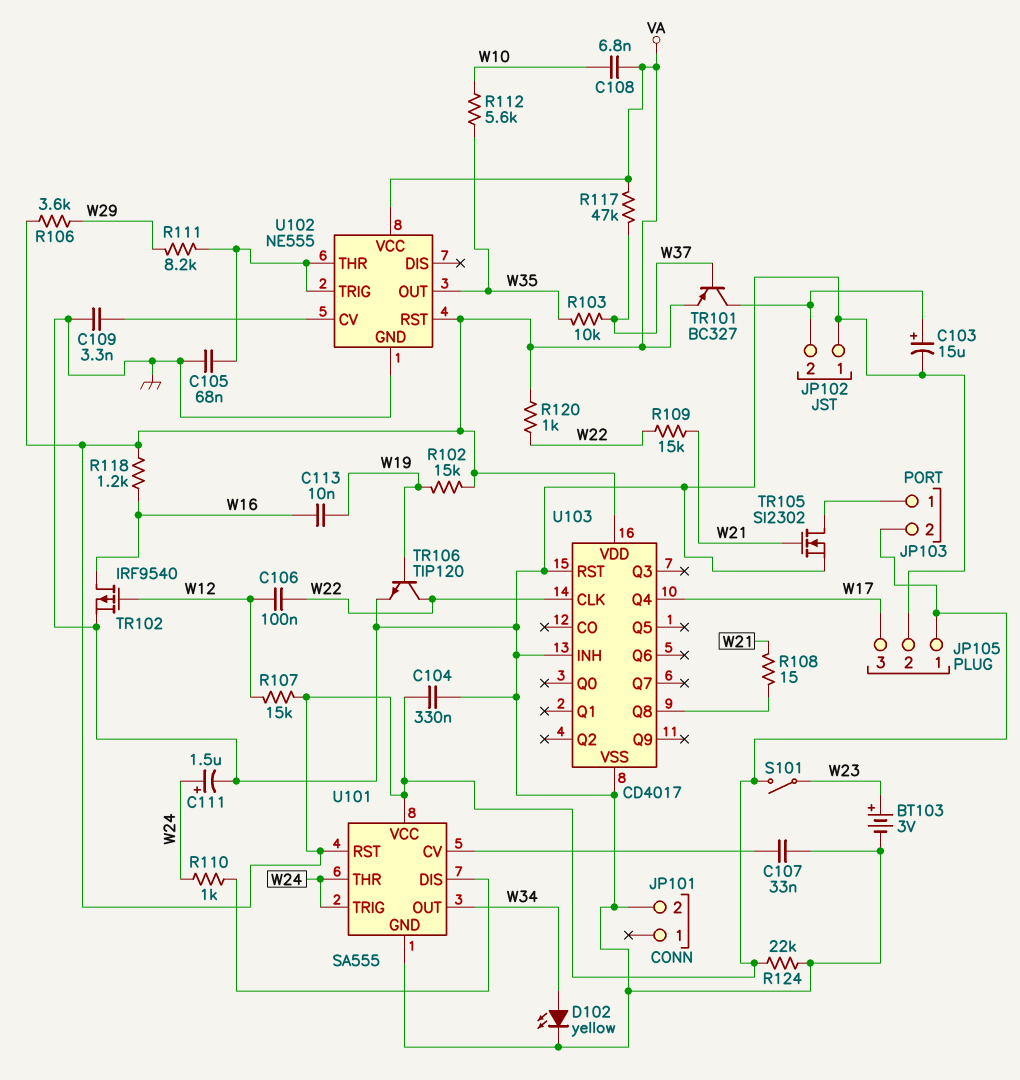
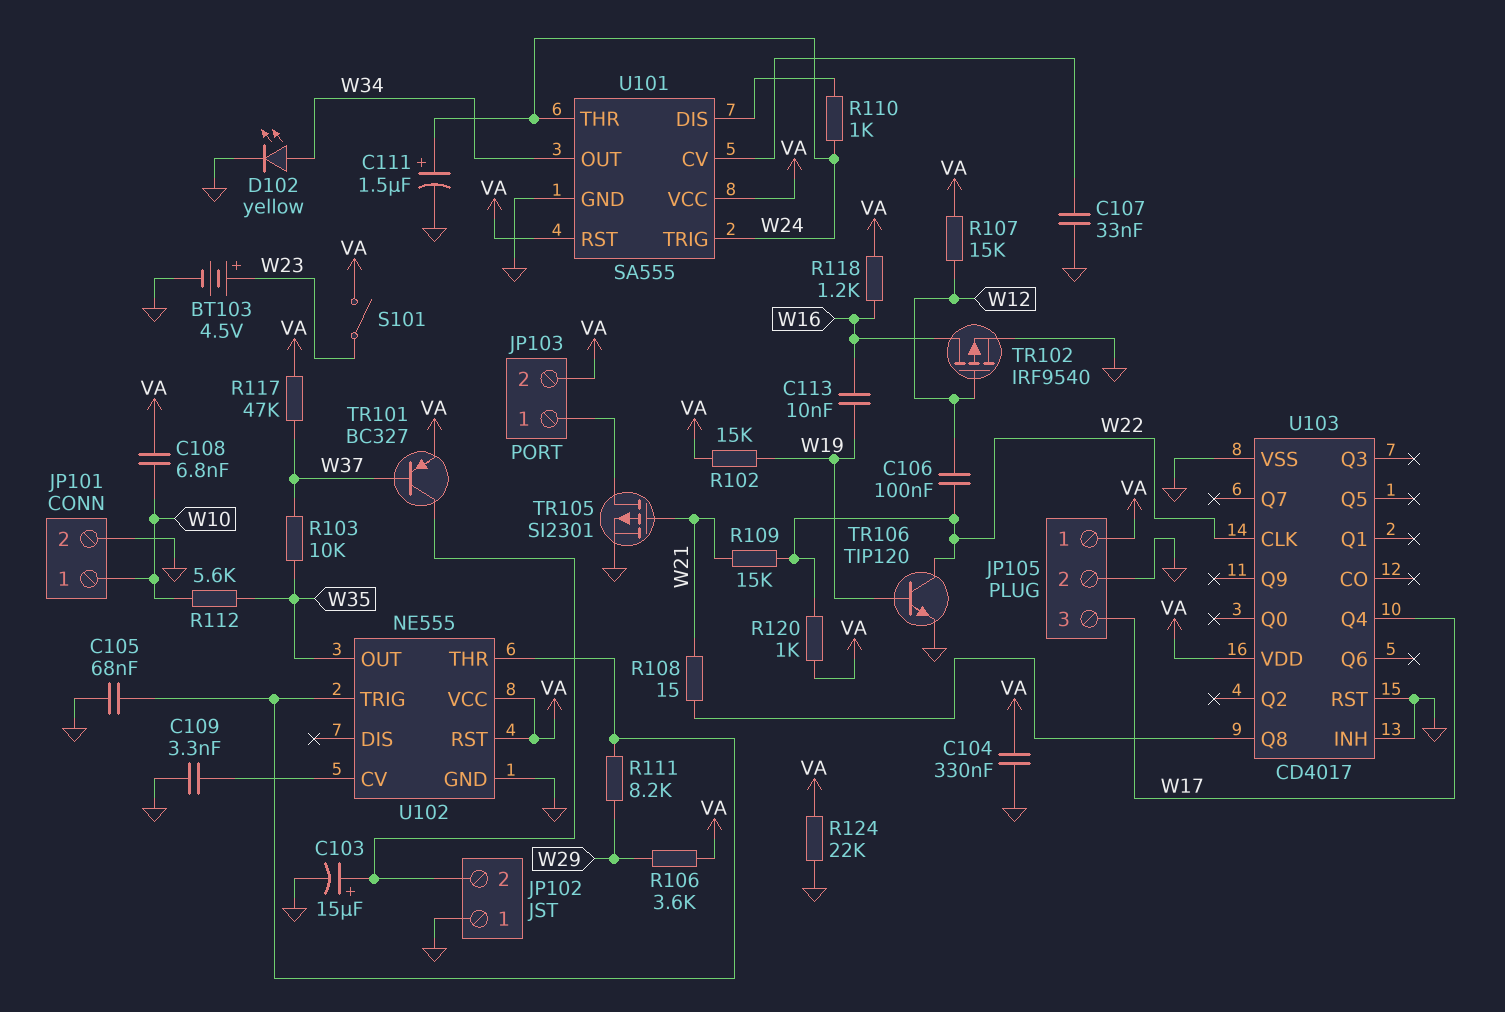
BT103: 3V (plus W23, minus GND) -> 4.5V (plus W23, minus GND)
JP101 pin 1: none -> W10
TR105: NMOS SI2302 (G W21, D JP103/1, S GND) -> PMOS SI2301 (G W21, D JP103/1, S GND)

